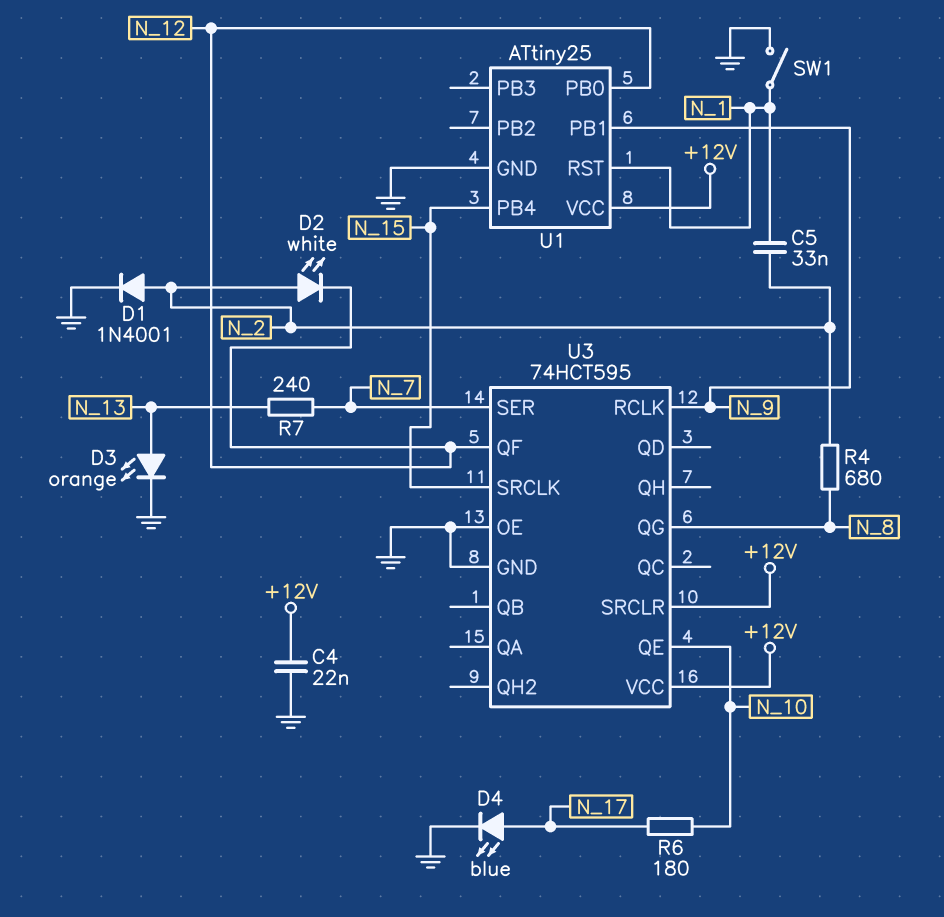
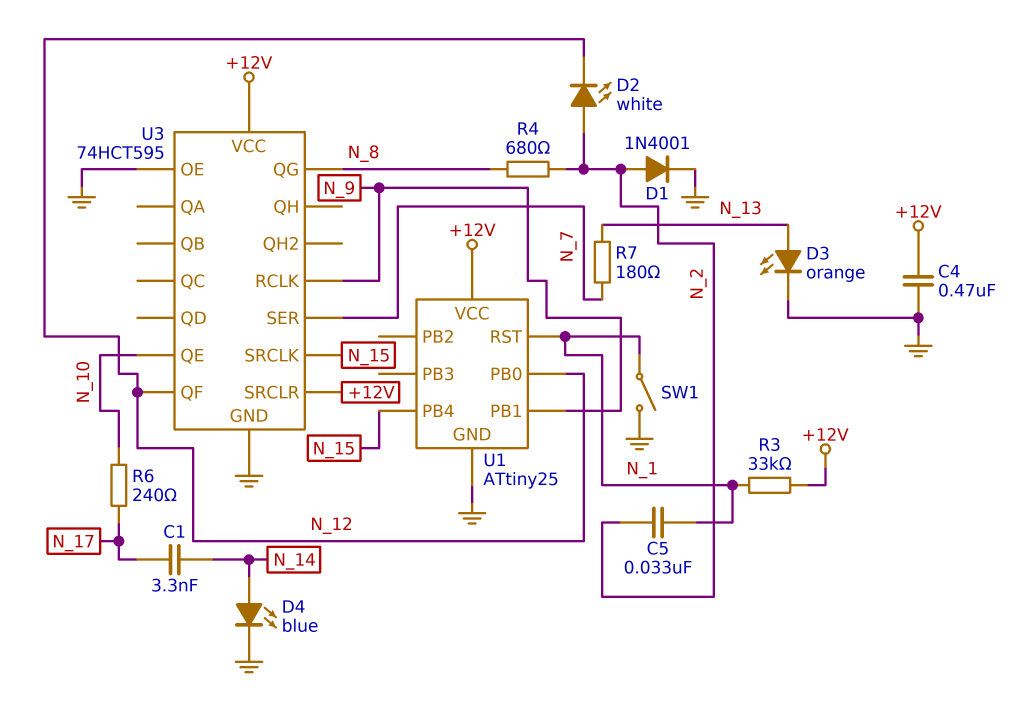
C1: none -> 3.3nF (N_14, N_17)
C4: 22nF (+12V, GND) -> 470nF (+12V, GND)
D4: LED blue (A N_17, K GND) -> LED blue (A N_14, K GND)
R3: none -> 33k (+12V, N_1)
R6: 180 (N_10, N_17) -> 240 (N_10, N_17)
R7: 240 (N_7, N_13) -> 180 (N_7, N_13)

